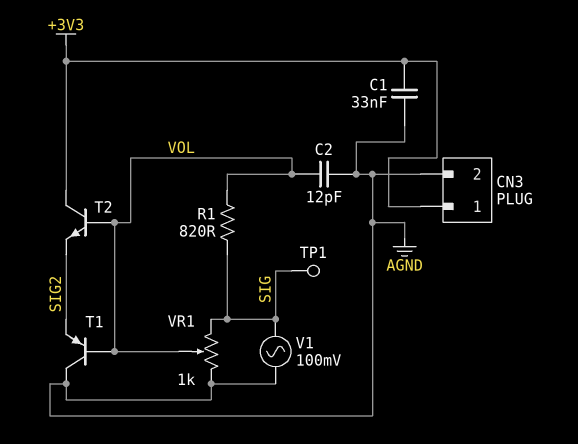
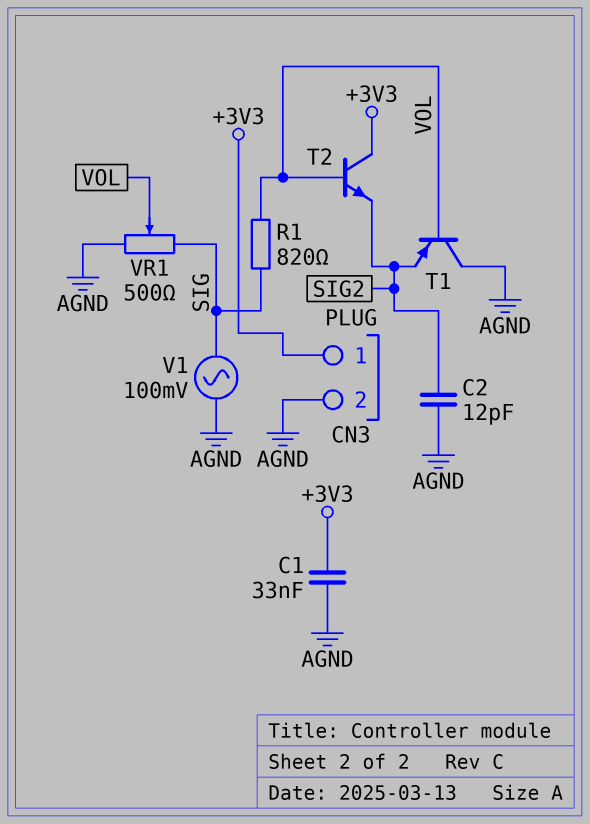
C2: 12pF (AGND, VOL) -> 12pF (AGND, SIG2)
TP1: test point (SIG) -> none
VR1: 1k (AGND, SIG, wiper VOL) -> 500 (AGND, SIG, wiper VOL)

